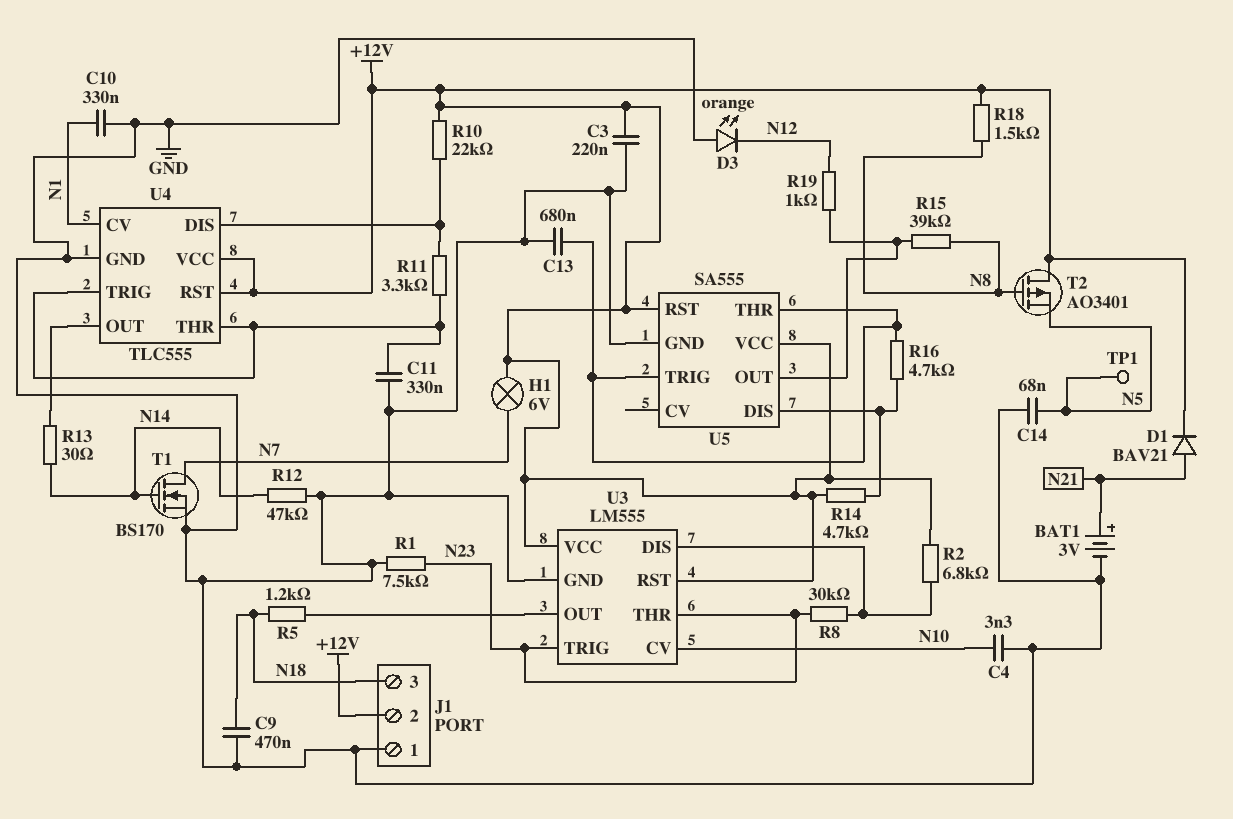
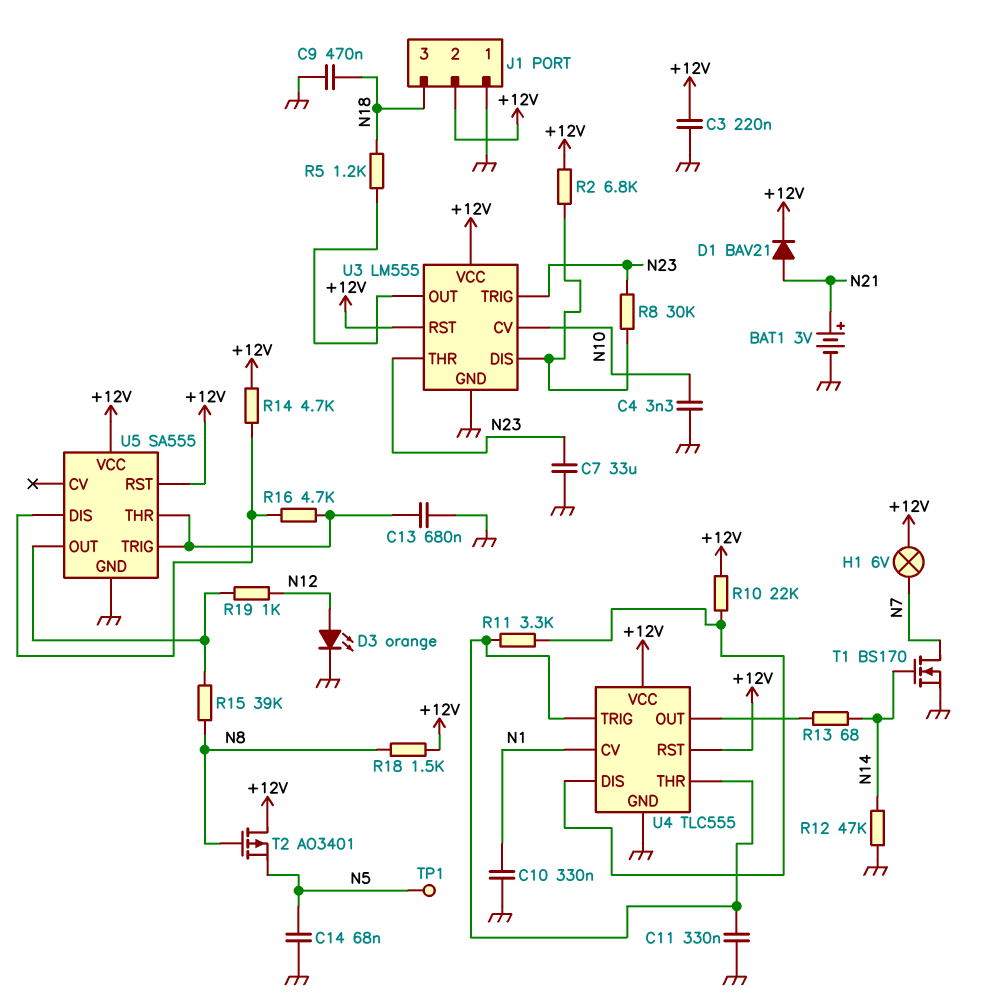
C7: none -> 33uF (GND, N23)
D3: LED orange (A GND, K N12) -> LED orange (A N12, K GND)
R1: 7.5k (GND, N23) -> none
R13: 30 (N14, U4/OUT) -> 68 (N14, U4/OUT)

